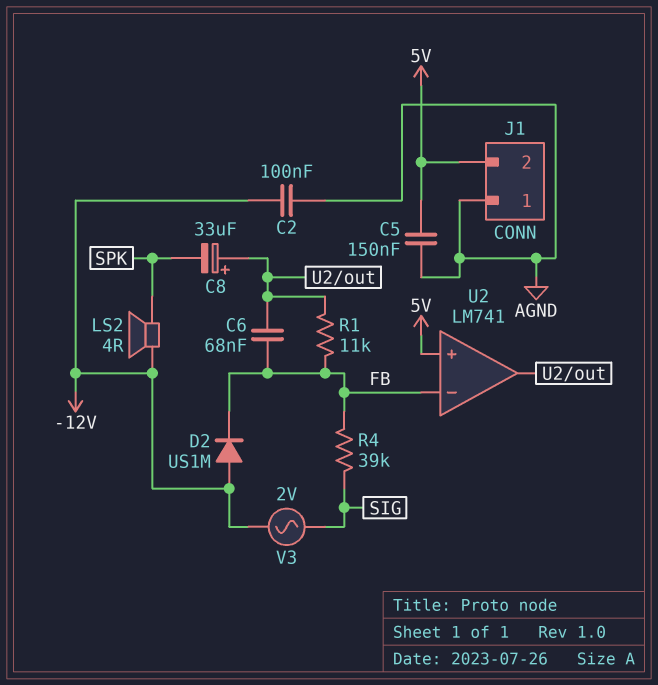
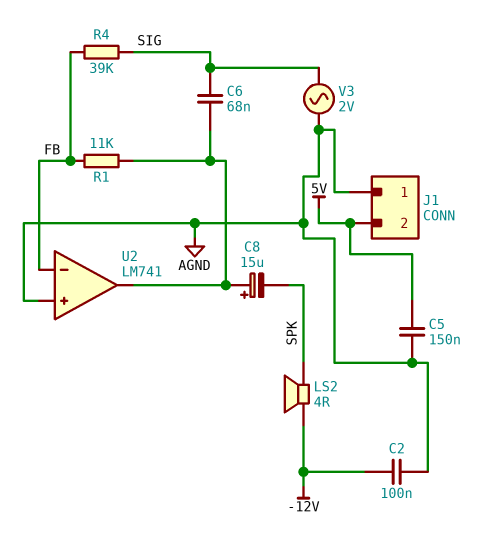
C6: 68nF (FB, U2/out) -> 68nF (SIG, U2/out)
C8: 33uF (plus U2/out, minus SPK) -> 15uF (plus U2/out, minus SPK)
D2: diode US1M (A -12V, K FB) -> none
U2 pin in+: 5V -> AGND
V3: AC 2V (-12V, SIG) -> AC 2V (AGND, SIG)

